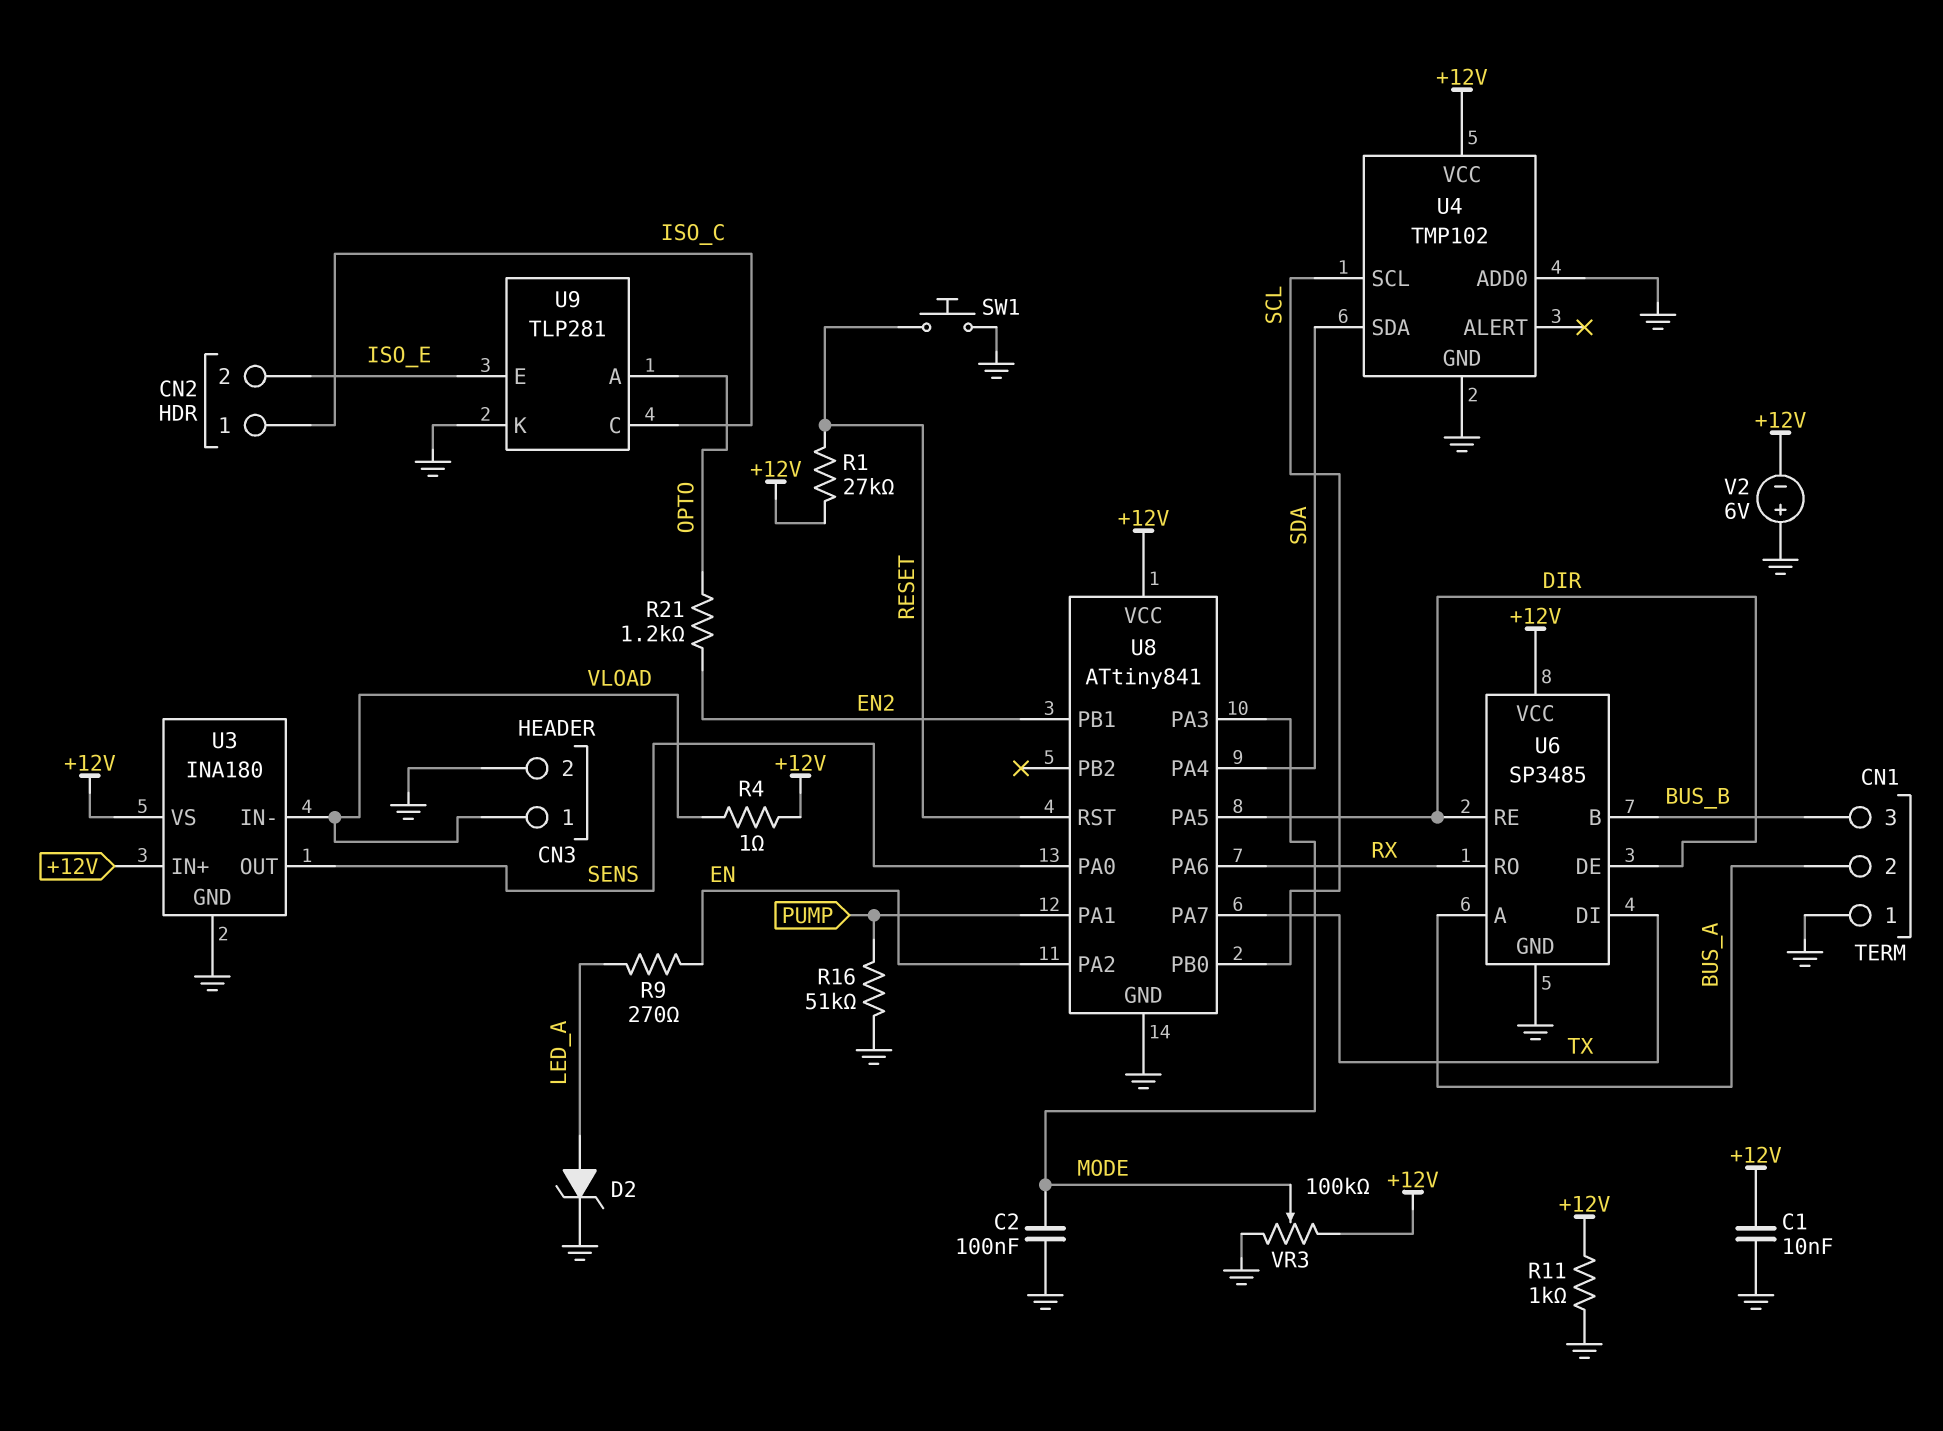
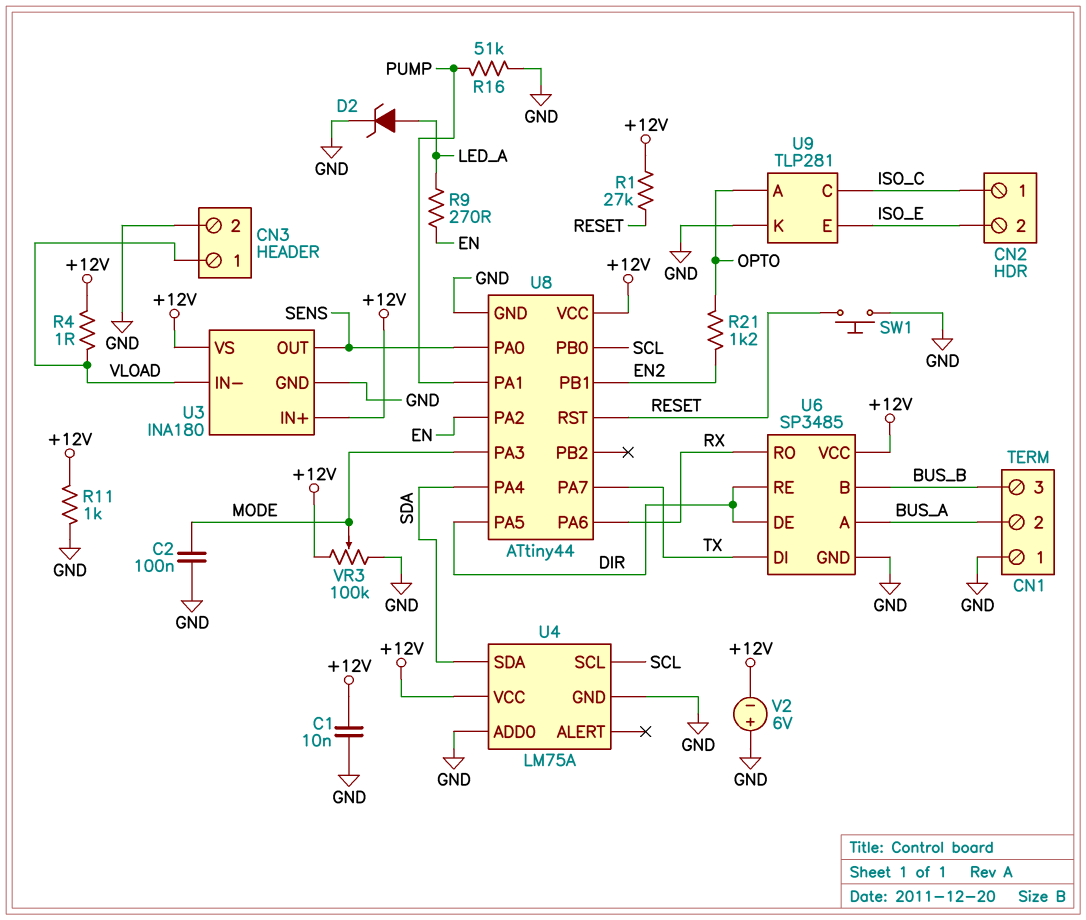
U4: TMP102 -> LM75A
U8: ATtiny841 -> ATtiny44

